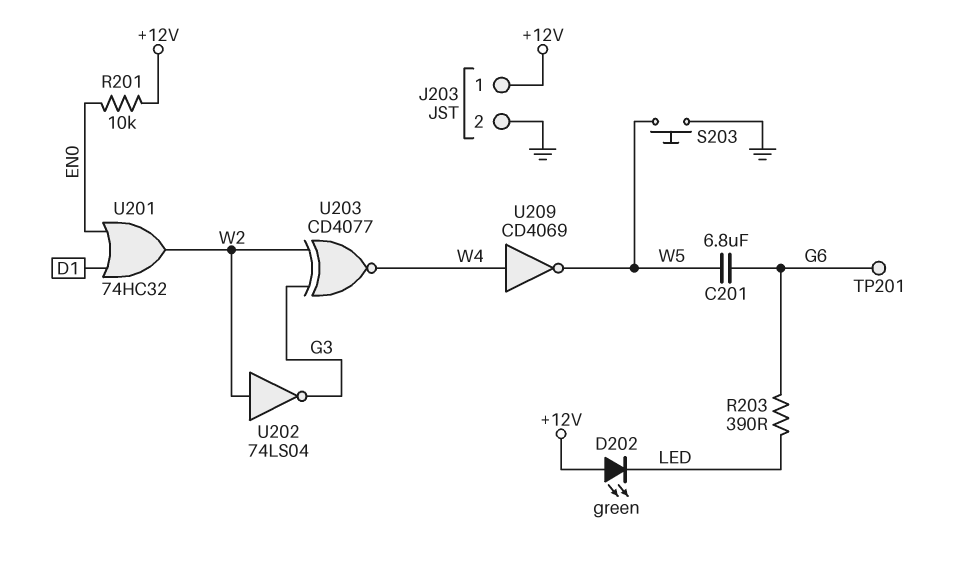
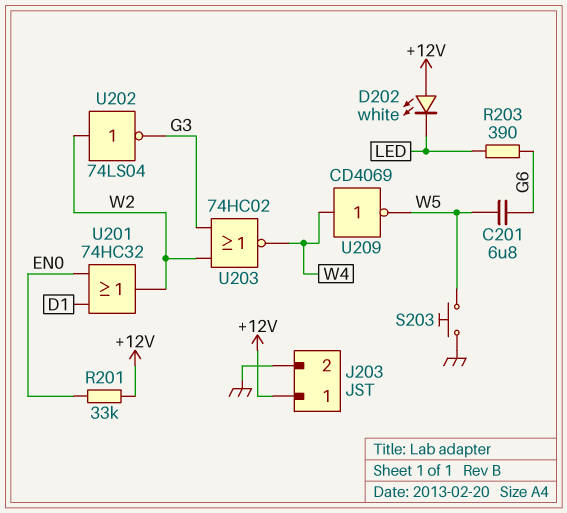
D202: LED green (A +12V, K LED) -> LED white (A +12V, K LED)
R201: 10k (+12V, EN0) -> 33k (+12V, EN0)
TP201: test point (G6) -> none
U203: XNOR CD4077 (in G3, in W2, out W4) -> NOR 74HC02 (in G3, in W2, out W4)

